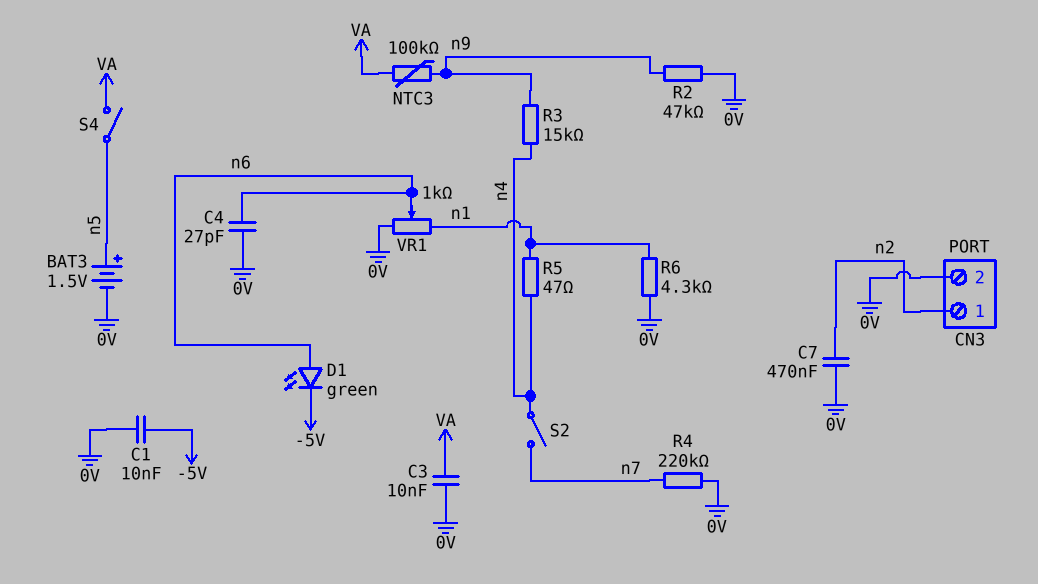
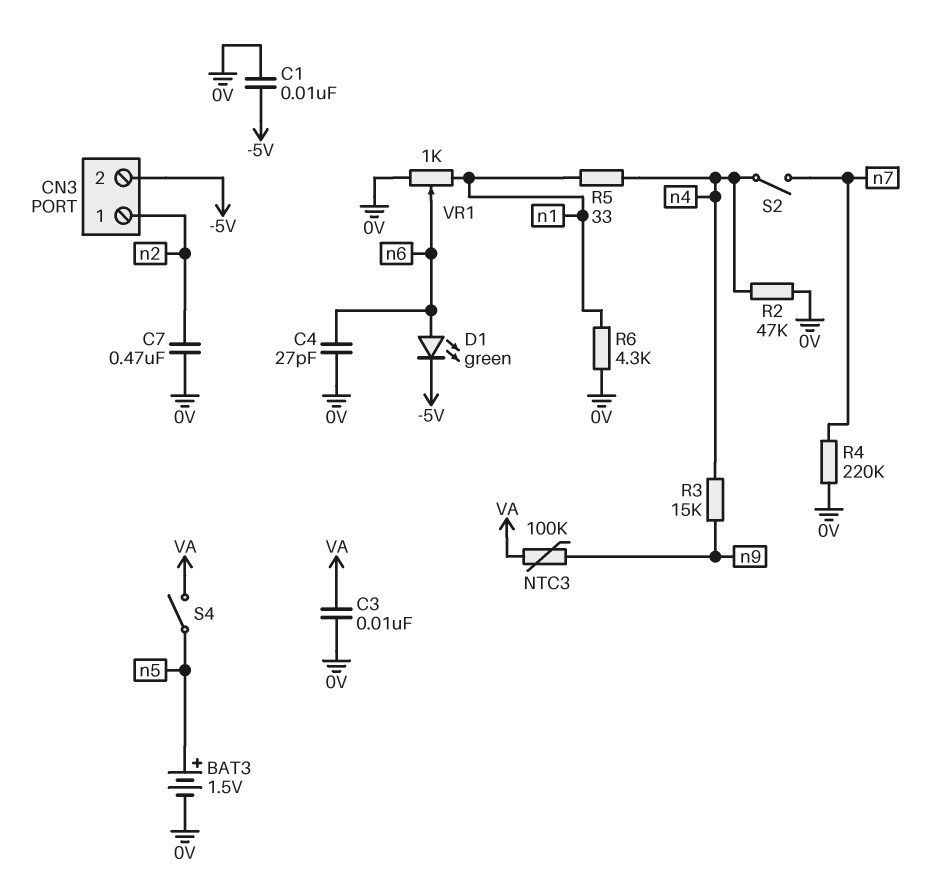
CN3 pin 2: 0V -> -5V
R2: 47k (0V, n9) -> 47k (0V, n4)
R5: 47 (n1, n4) -> 33 (n1, n4)

